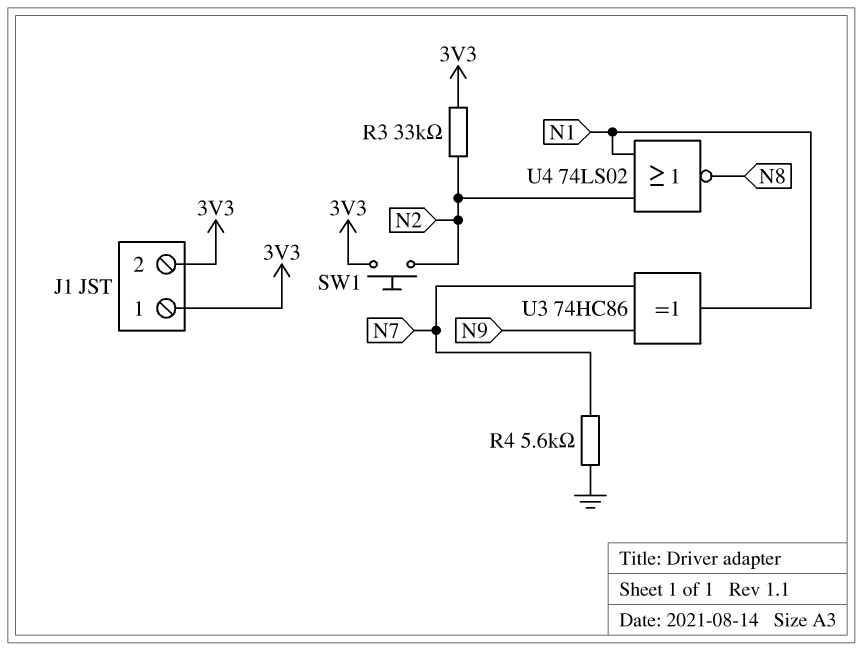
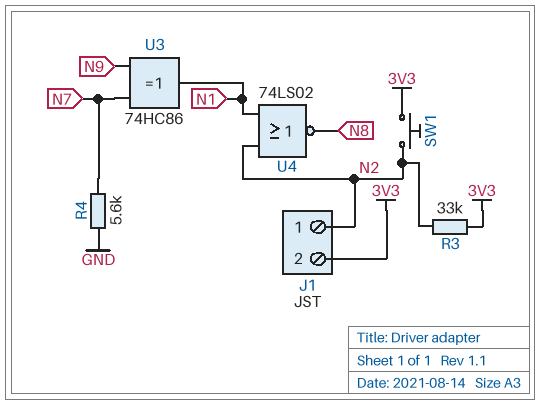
J1 pin 1: 3V3 -> N2

